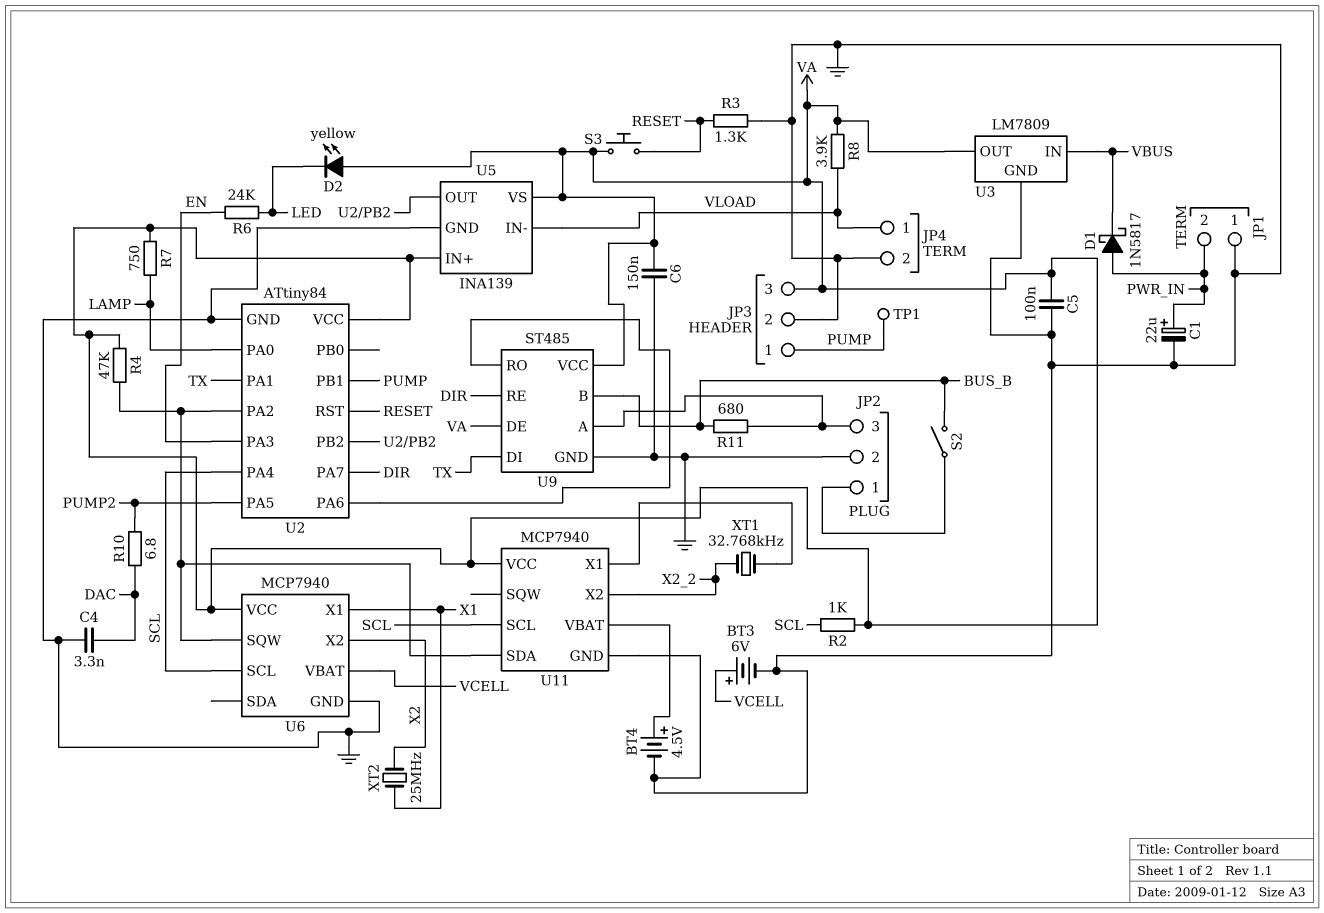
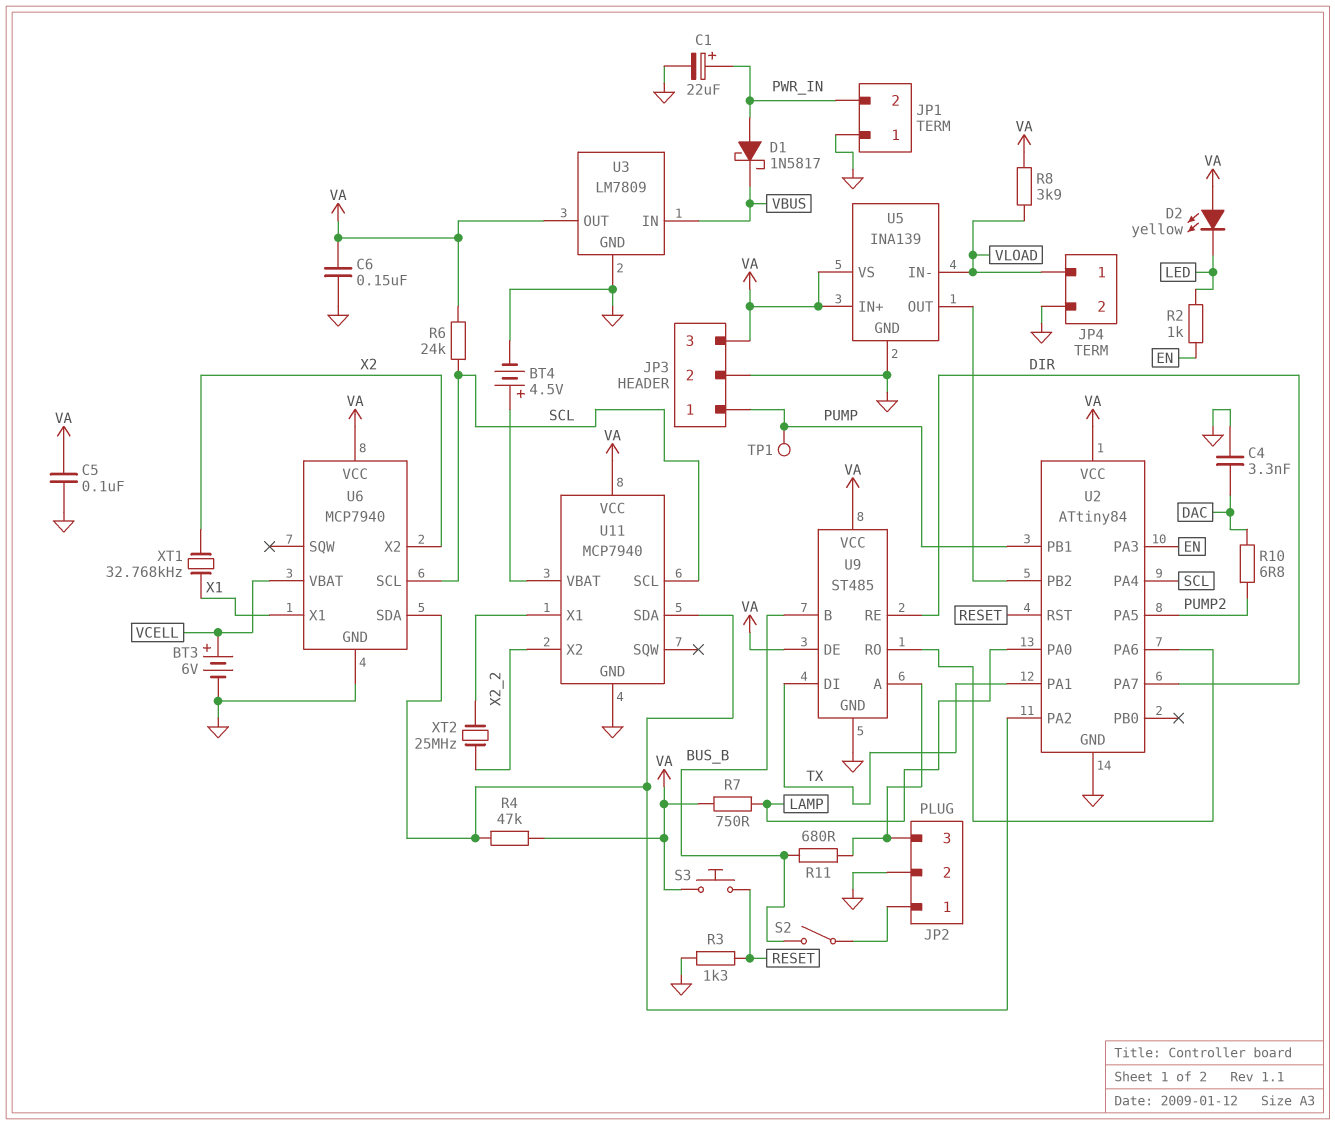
R2: 1k (SCL, VA) -> 1k (EN, LED)
R6: 24k (EN, LED) -> 24k (SCL, VA)
U6 pin SDA: none -> U2/PA2
U6 pin SQW: U2/PA2 -> none
XT1: 32.768kHz (U11/X1, X2_2) -> 32.768kHz (X1, X2)
XT2: 25MHz (X1, X2) -> 25MHz (U11/X1, X2_2)

